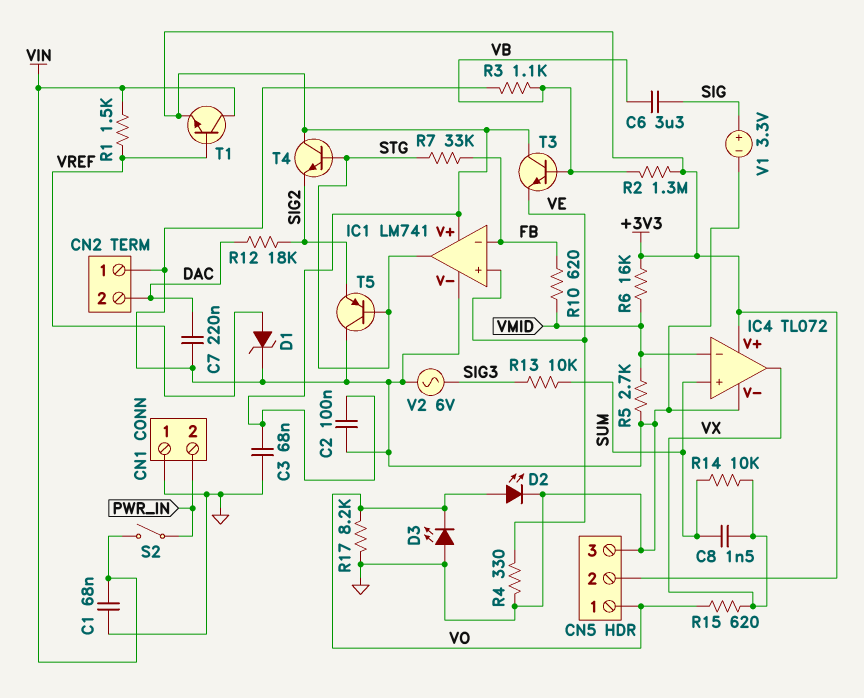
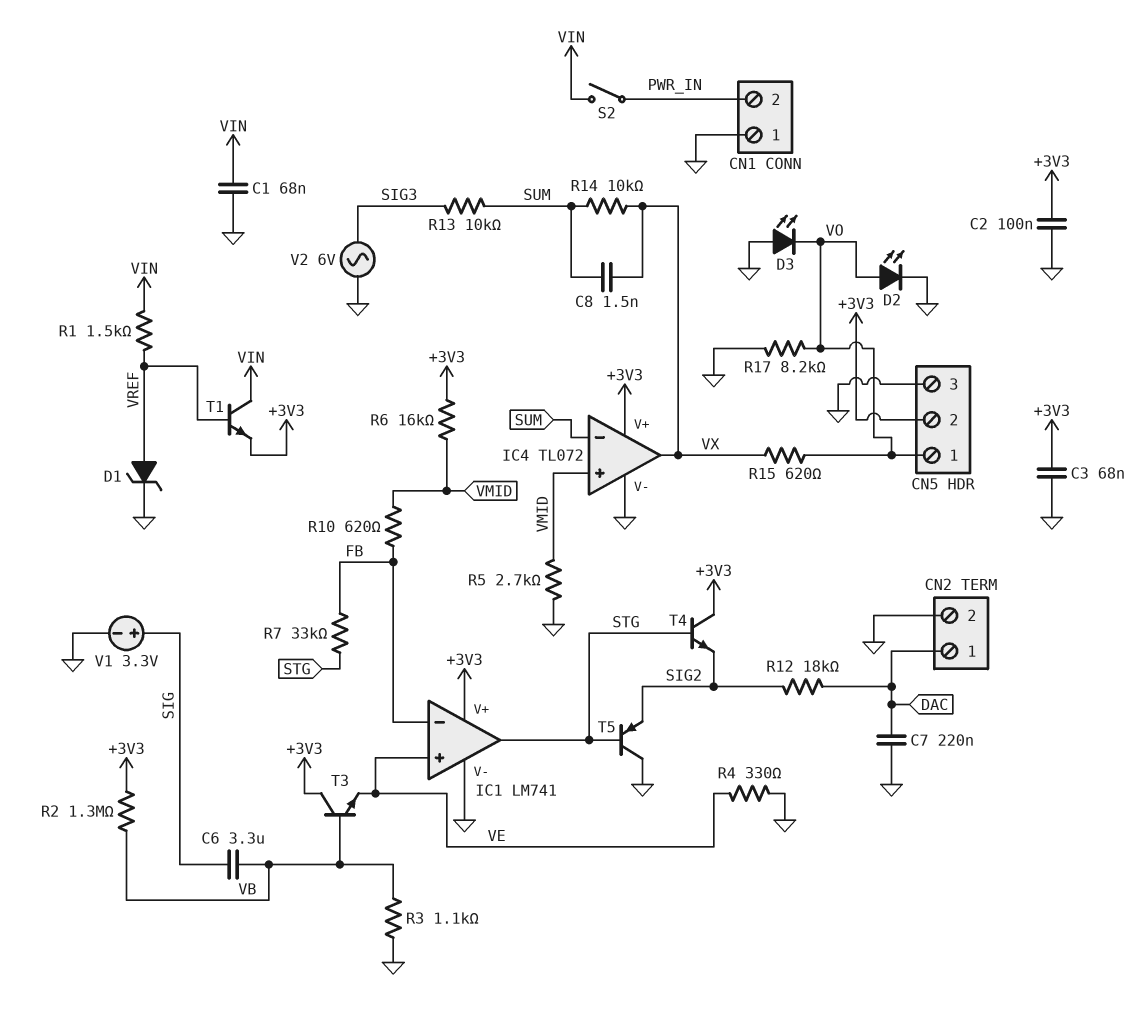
CN2 pin 1: GND -> DAC
CN2 pin 2: DAC -> GND
IC4 pin in+: SUM -> VMID
IC4 pin in-: VMID -> SUM

